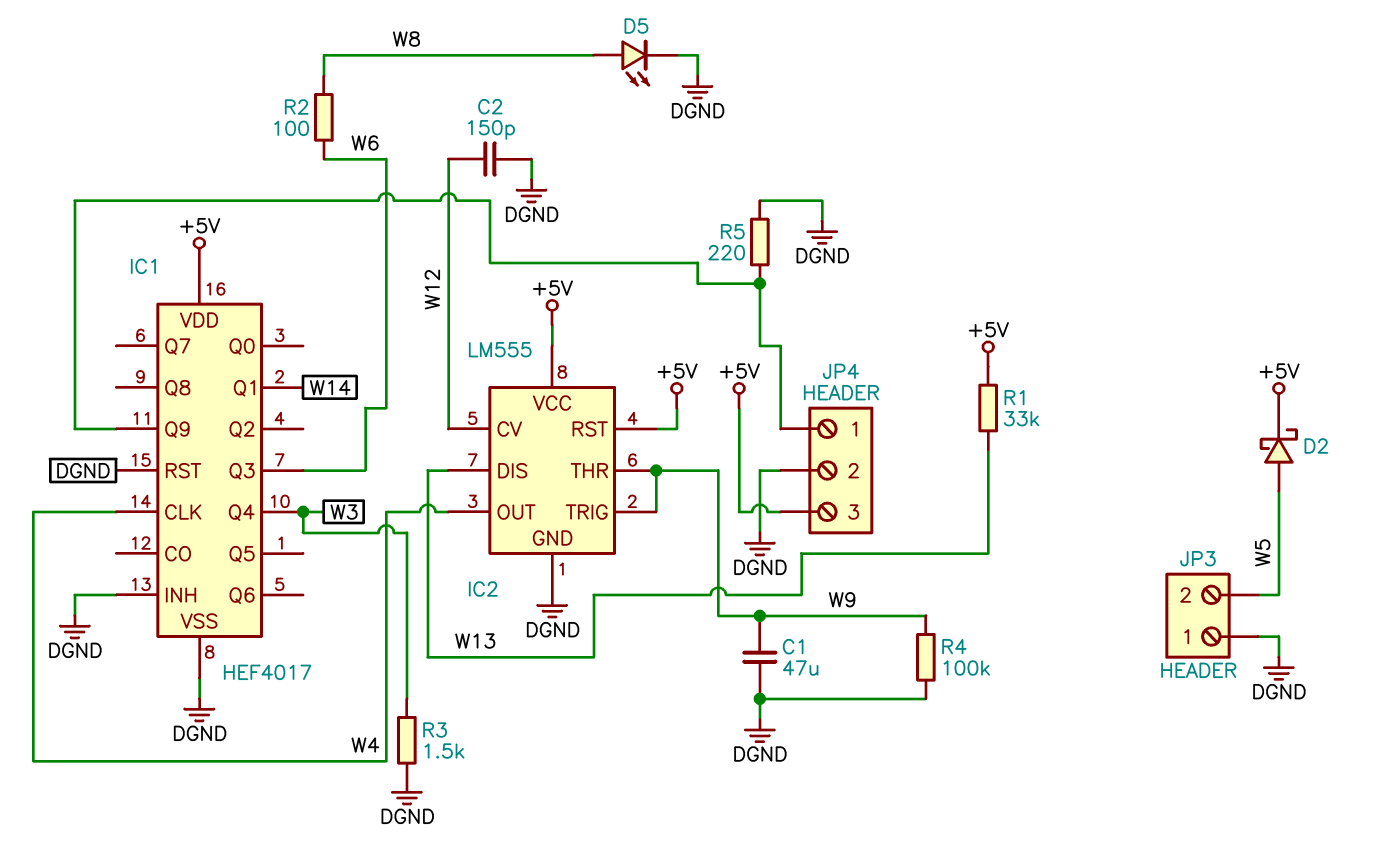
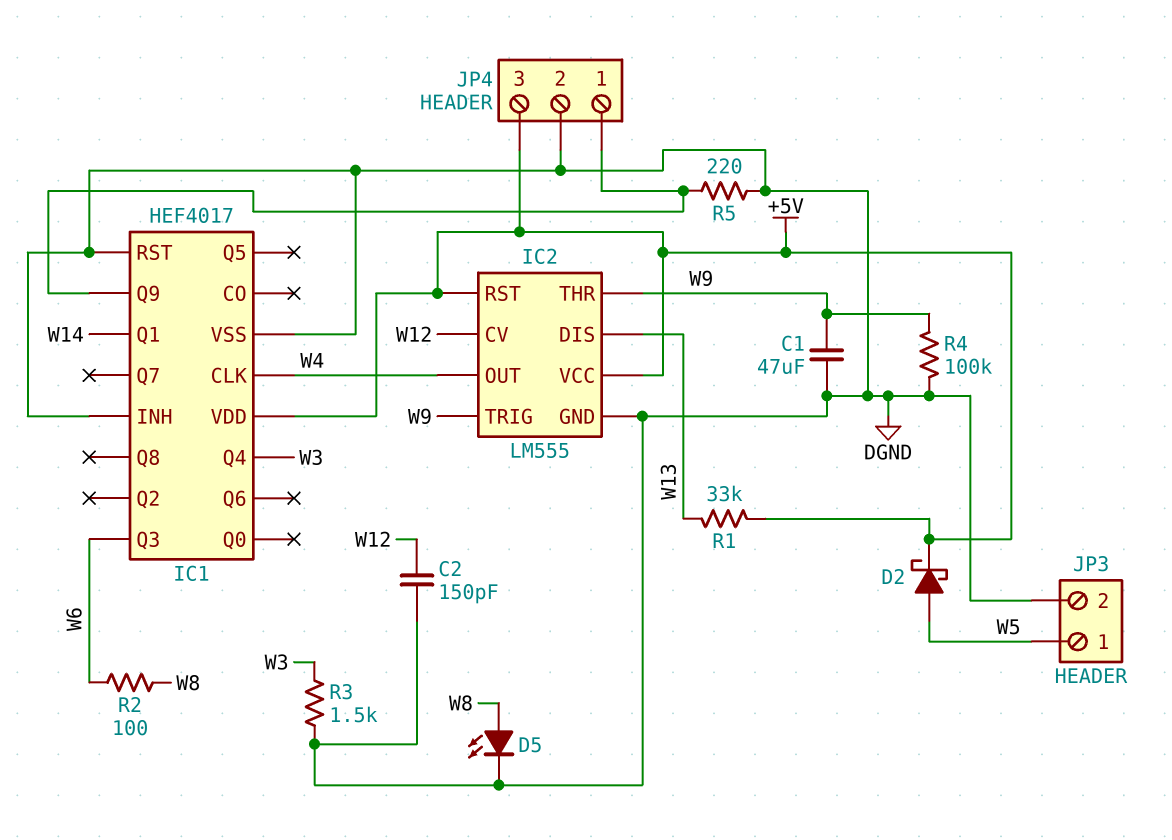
JP3 pin 1: DGND -> W5
JP3 pin 2: W5 -> DGND

